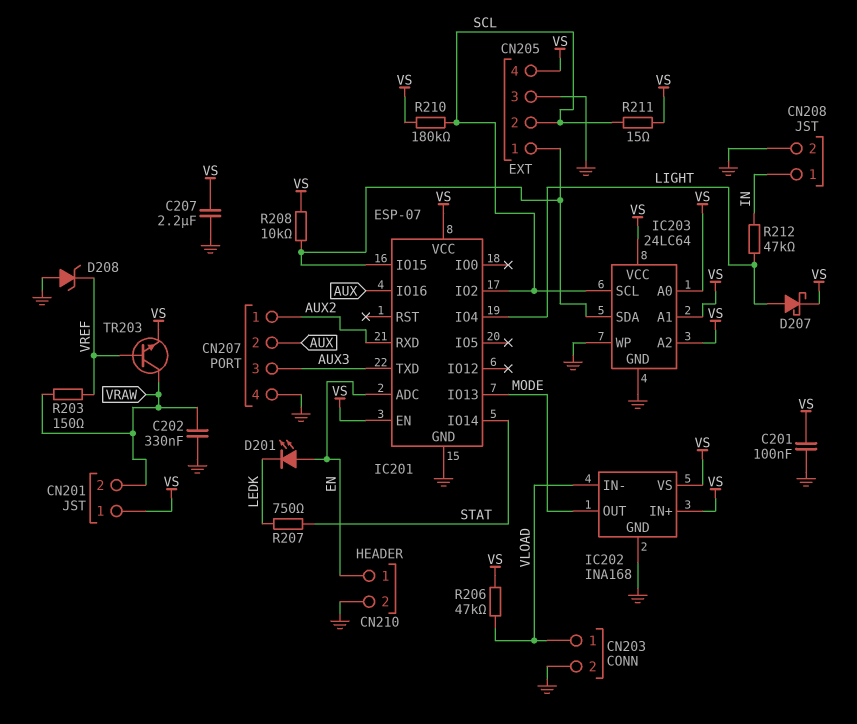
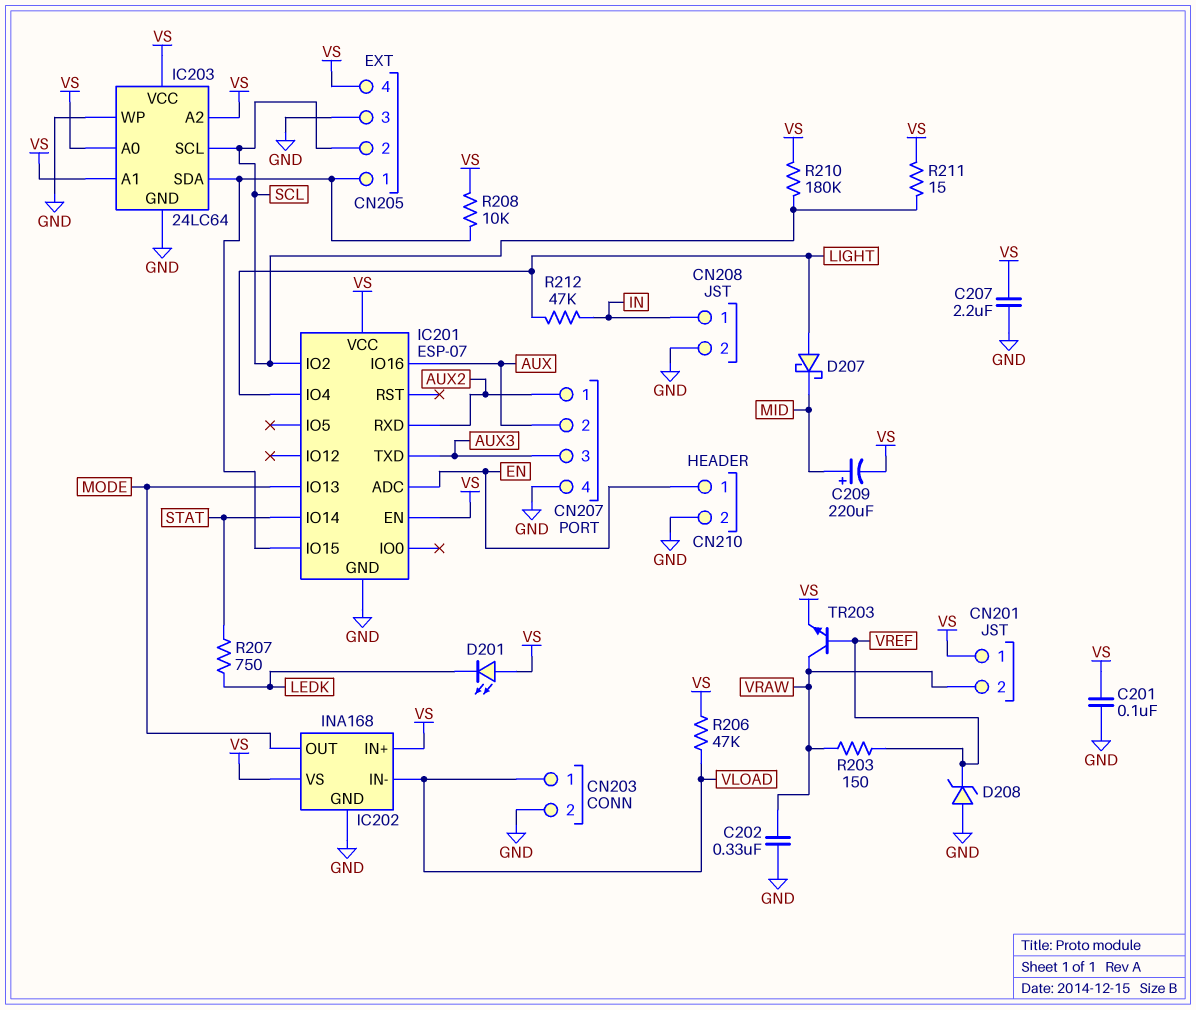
C209: none -> 220uF (plus MID, minus VS)
D201: LED (A EN, K LEDK) -> LED (A VS, K LEDK)
D207: schottky (A LIGHT, K VS) -> schottky (A LIGHT, K MID)

